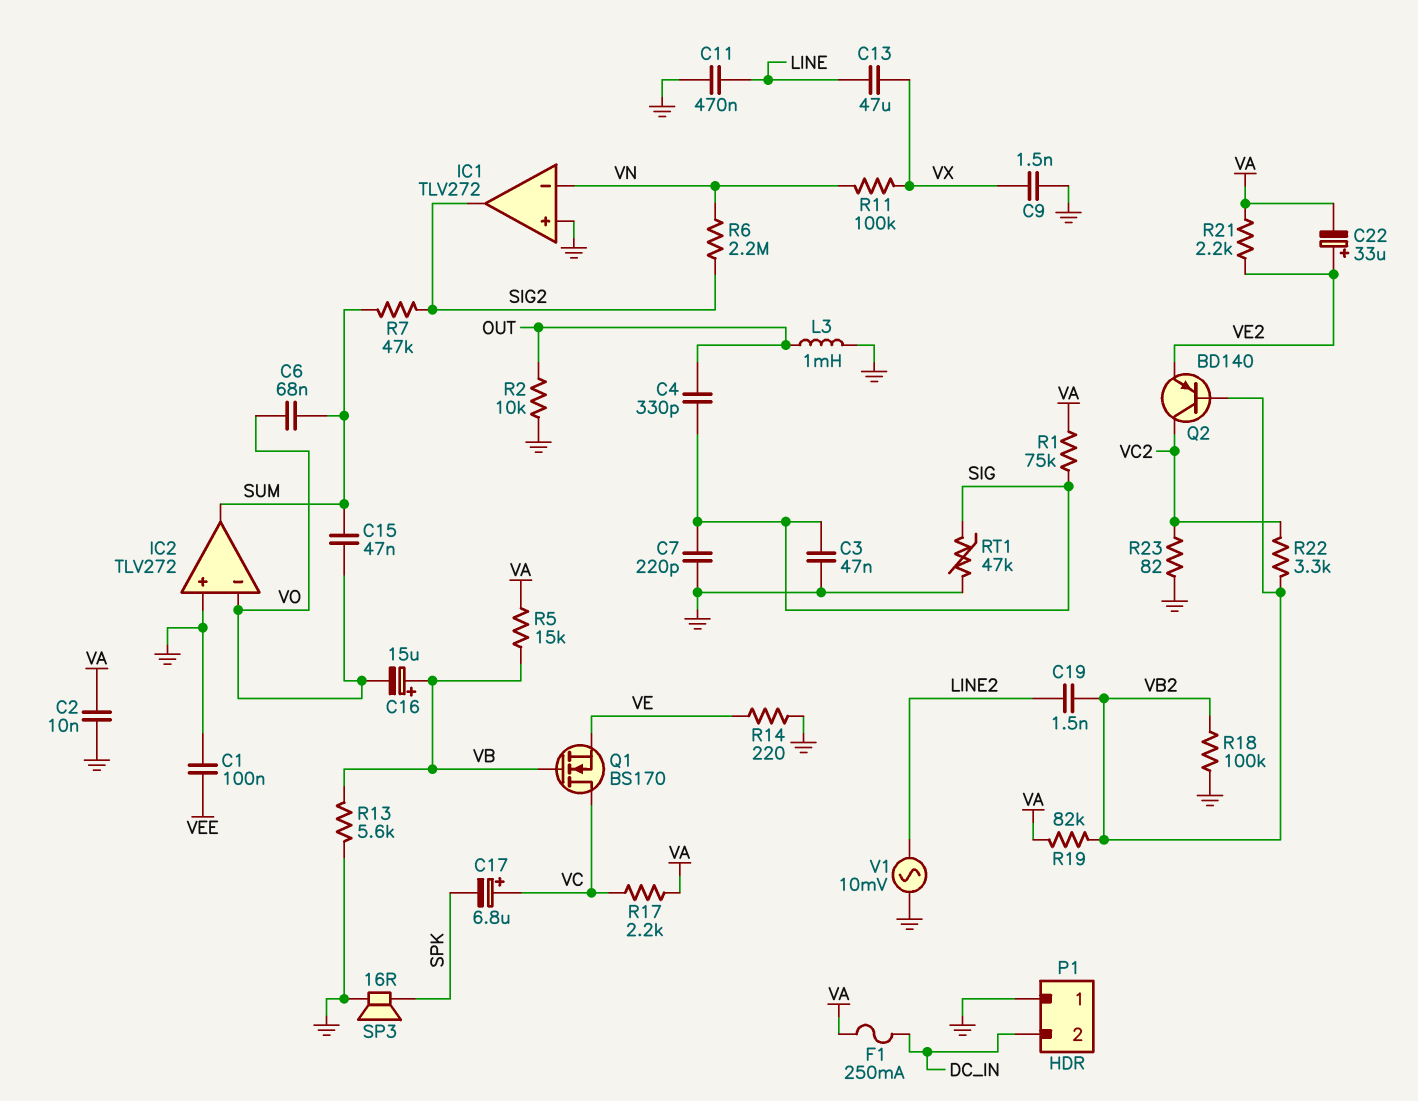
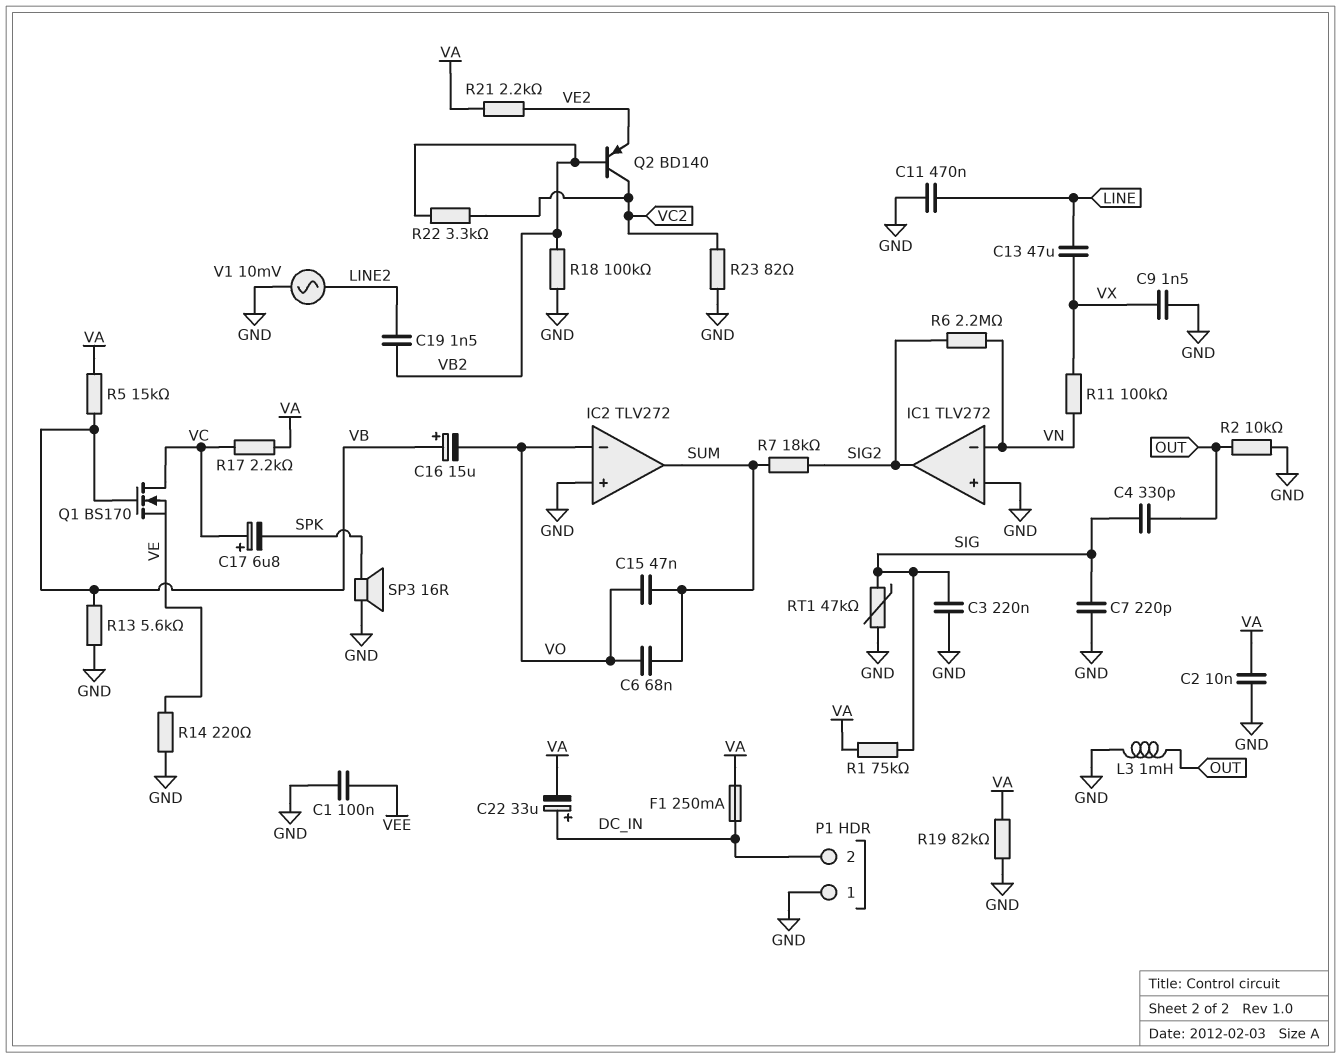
C3: 47nF (GND, SIG) -> 220nF (GND, SIG)
C22: 33uF (plus VE2, minus VA) -> 33uF (plus DC_IN, minus VA)
R7: 47k (SIG2, SUM) -> 18k (SIG2, SUM)
R19: 82k (VA, VB2) -> 82k (GND, VA)

